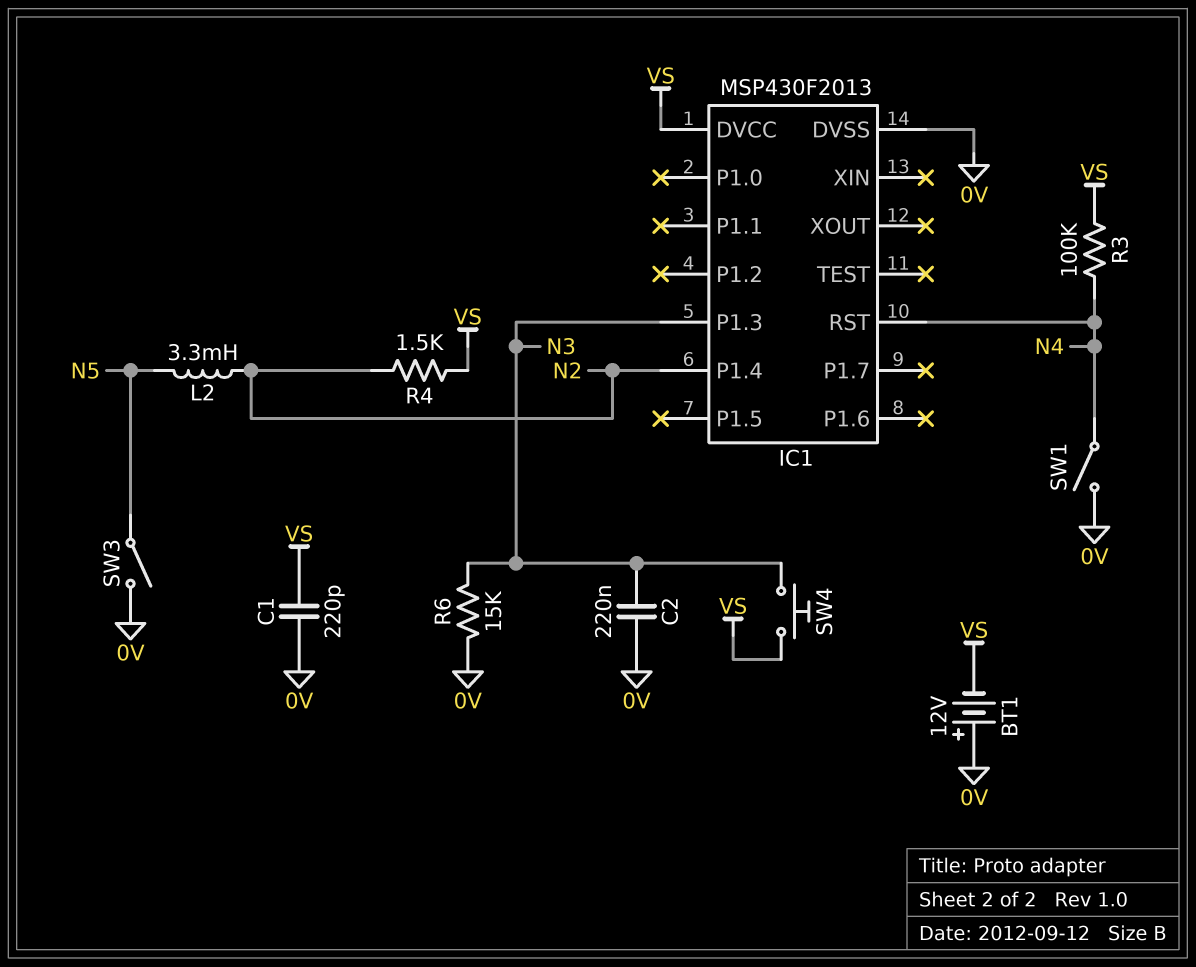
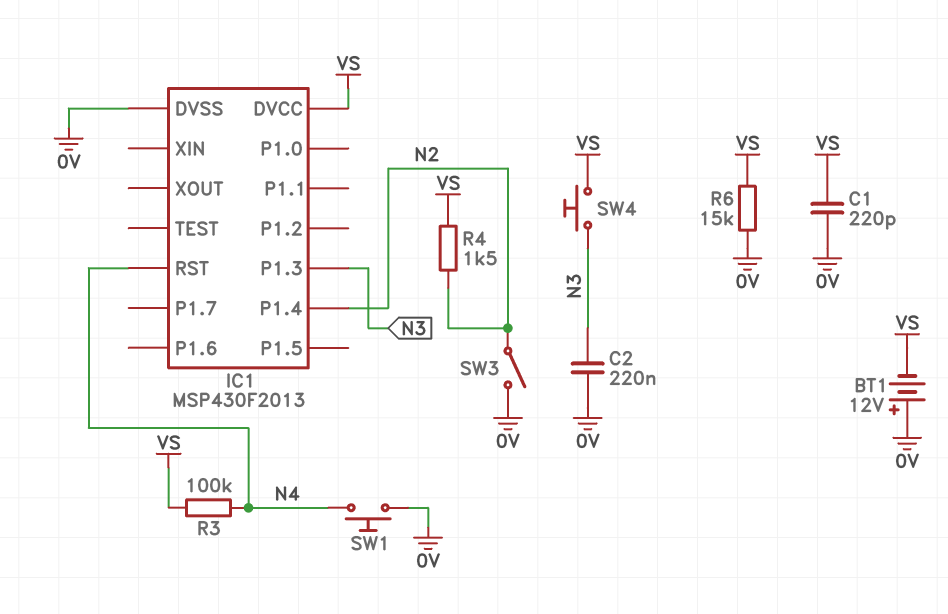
L2: 3.3mH (N2, N5) -> none
R6: 15k (0V, N3) -> 15k (0V, VS)
SW1: switch (0V, N4) -> button (0V, N4)
SW3: switch (0V, N5) -> switch (0V, N2)

